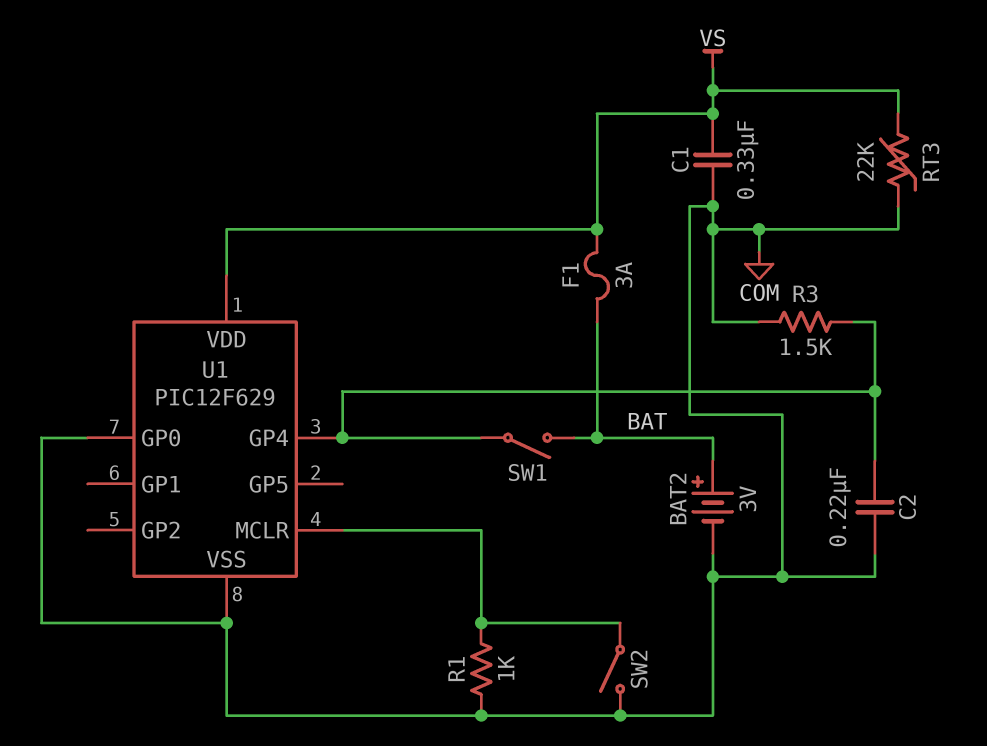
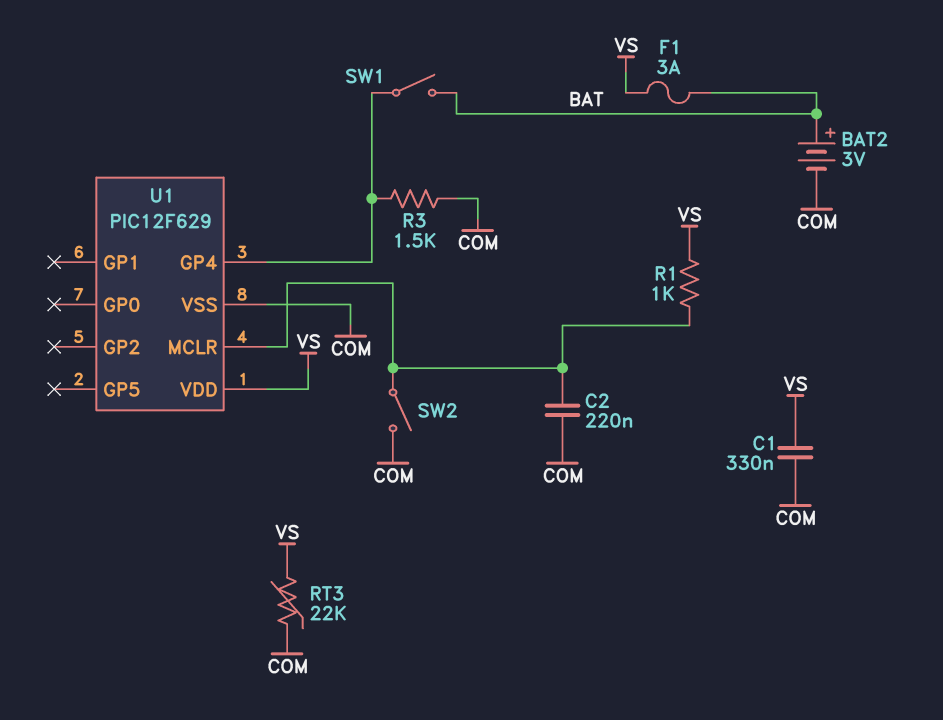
C2: 220nF (COM, U1/GP4) -> 220nF (COM, U1/MCLR)
R1: 1k (COM, U1/MCLR) -> 1k (U1/MCLR, VS)
U1 pin GP0: COM -> none

